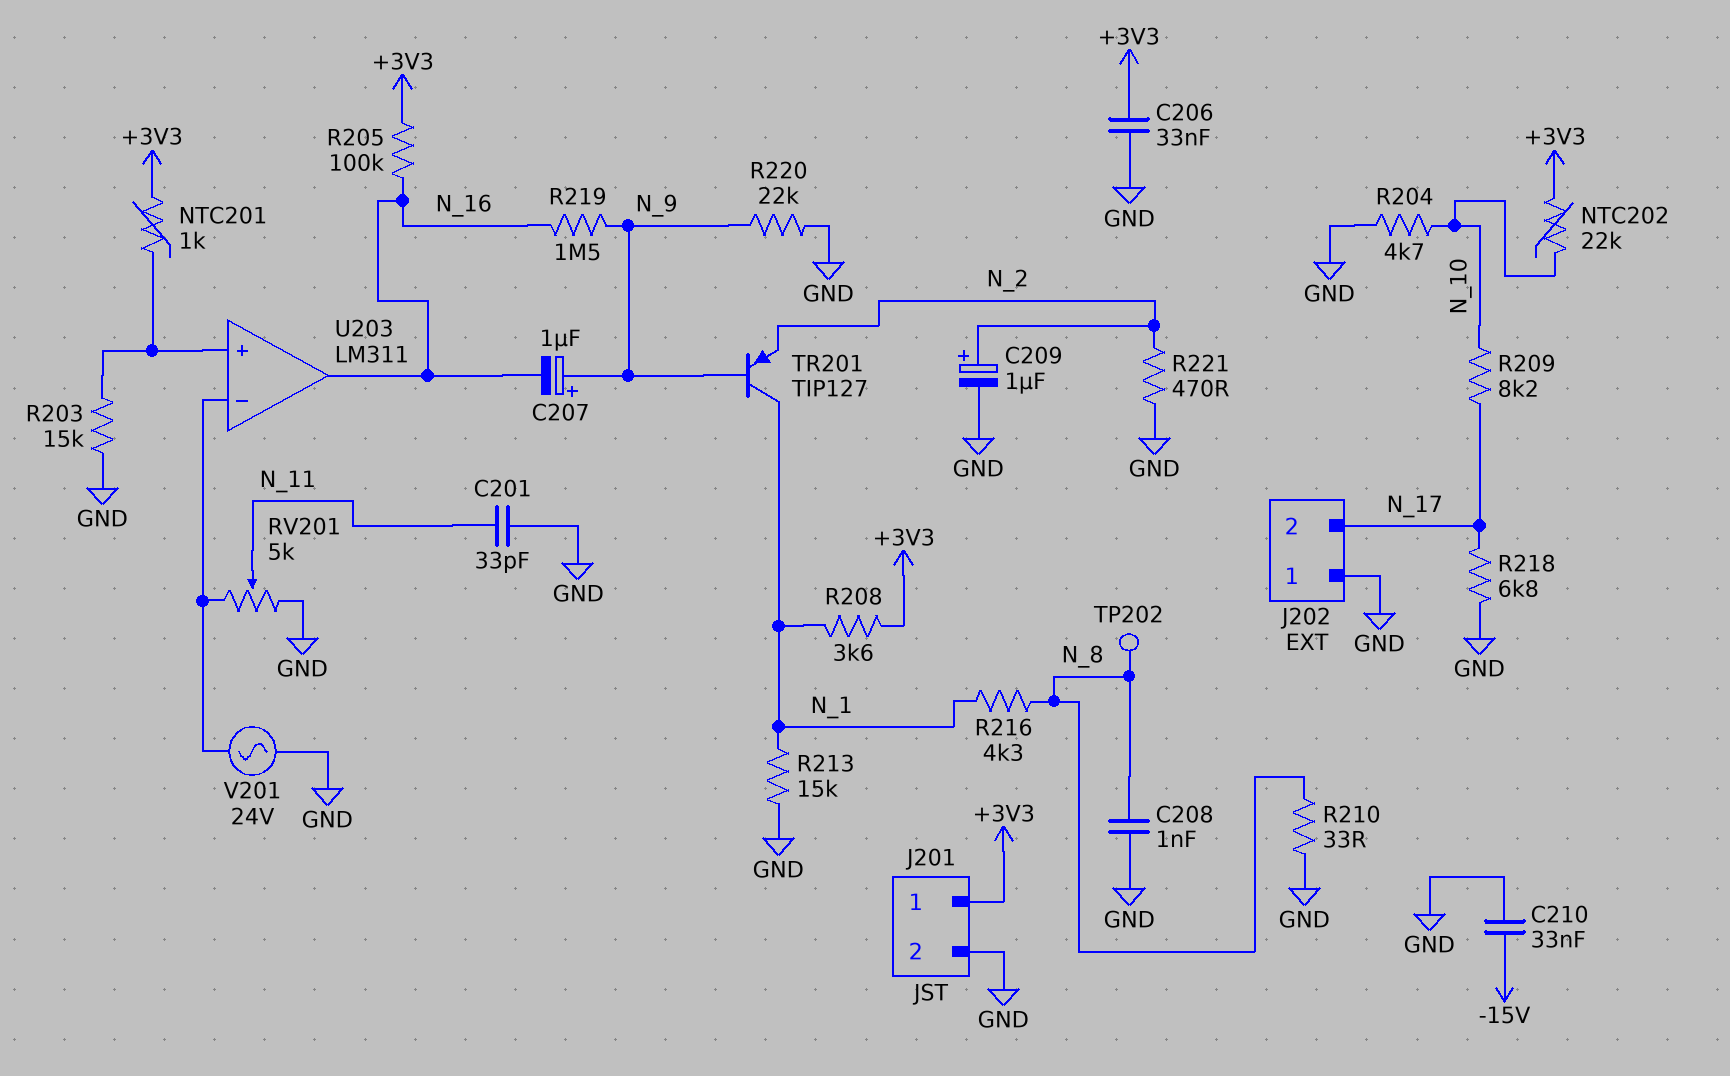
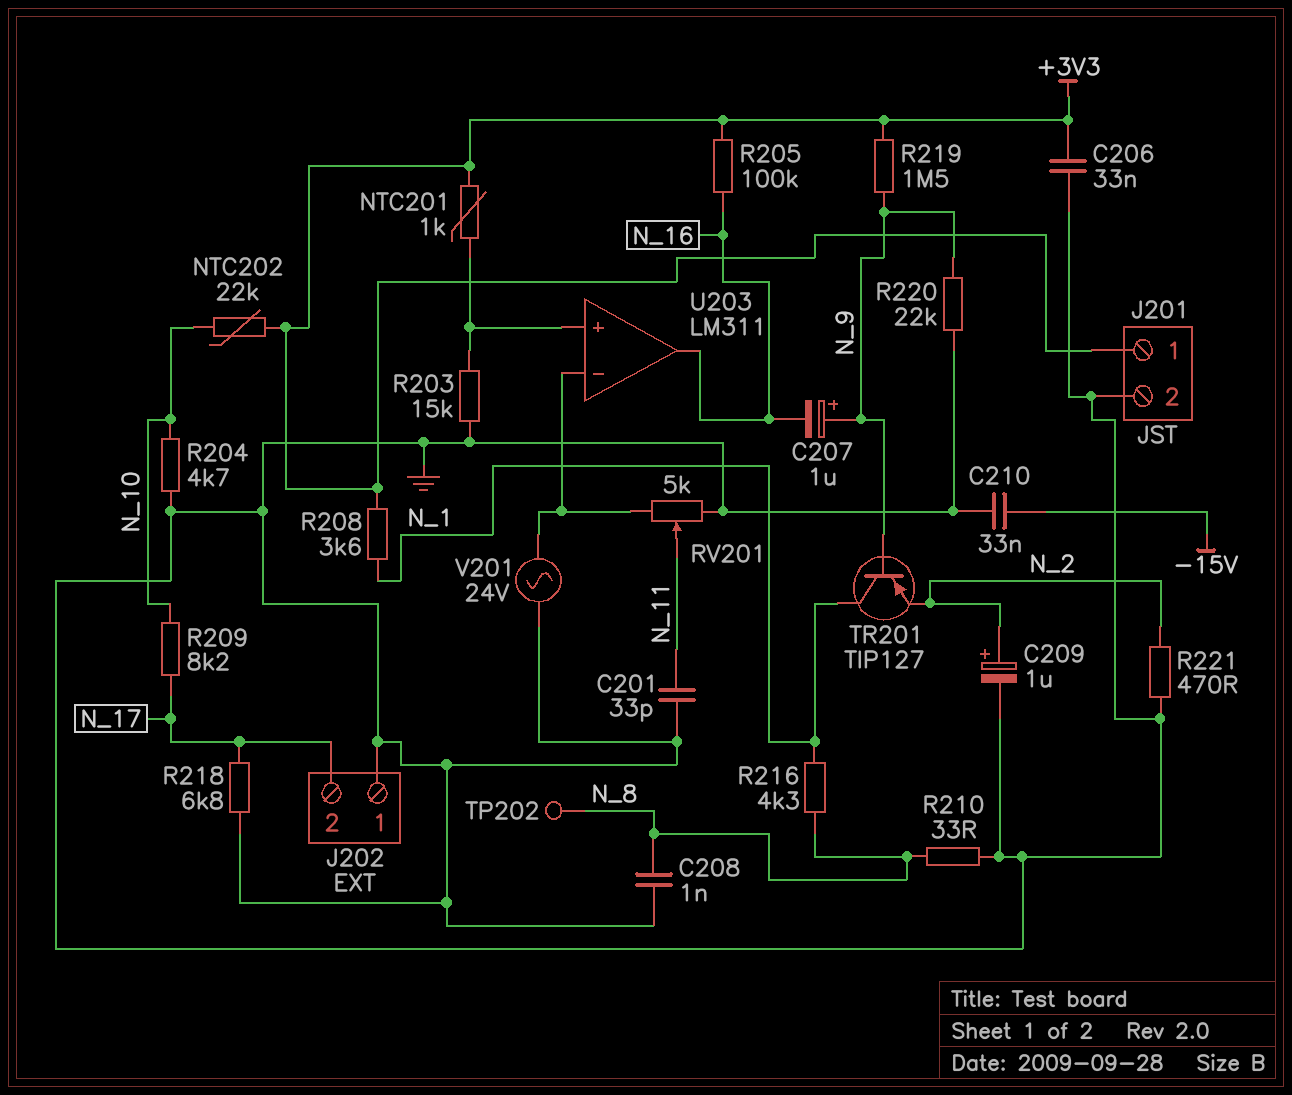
R213: 15k (GND, N_1) -> none
R219: 1.5M (N_9, N_16) -> 1.5M (+3V3, N_9)

